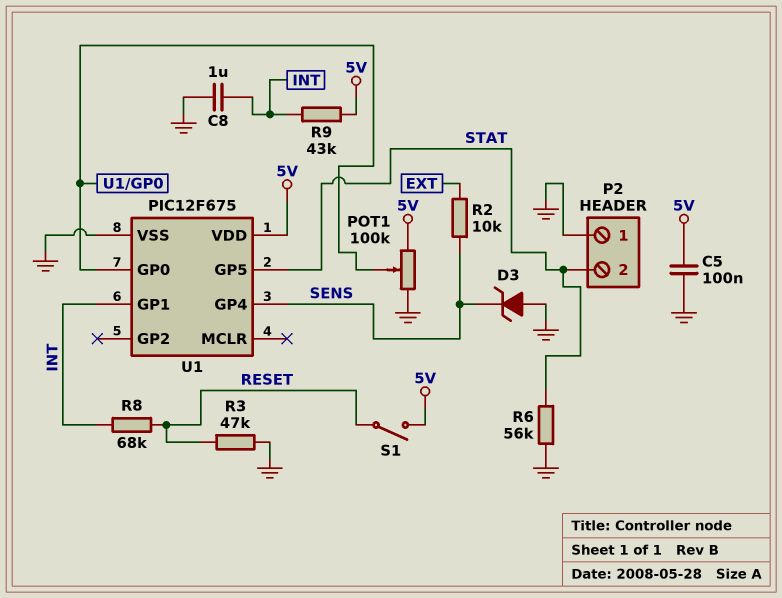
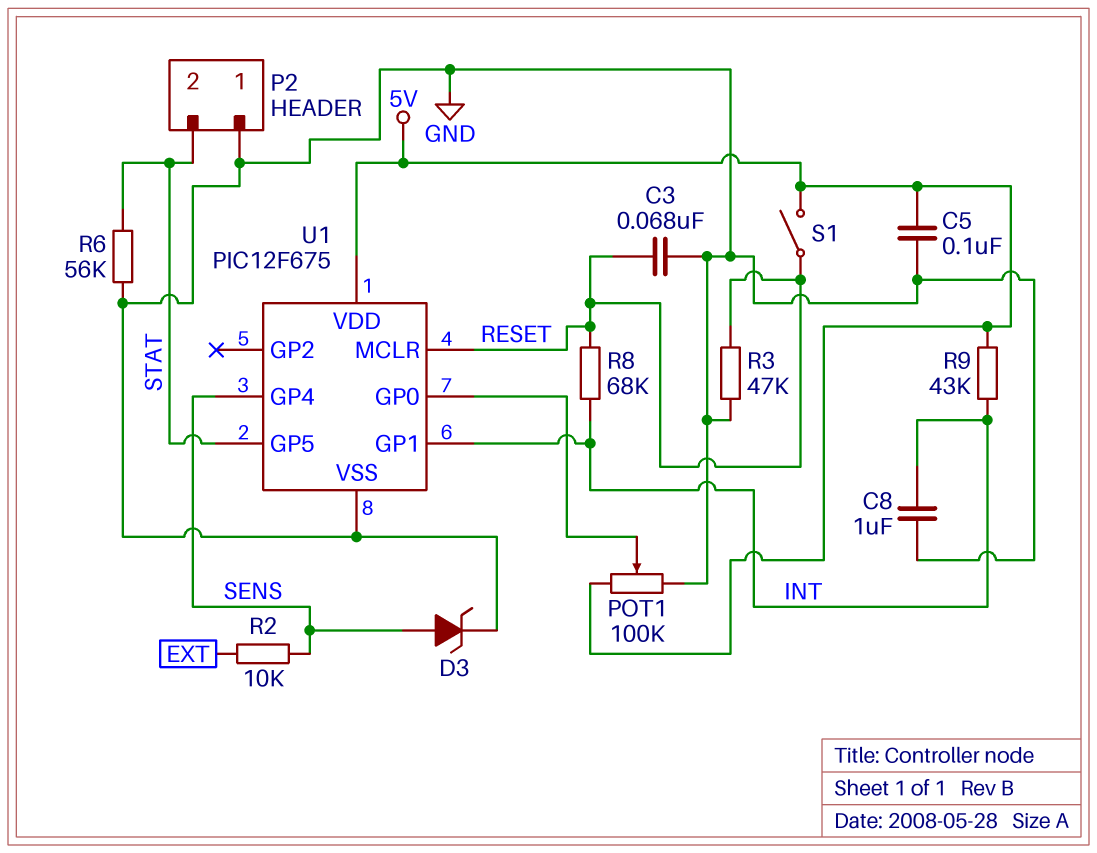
C3: none -> 68nF (GND, RESET)
D3: zener (A GND, K SENS) -> zener (A SENS, K GND)
U1 pin MCLR: none -> RESET

